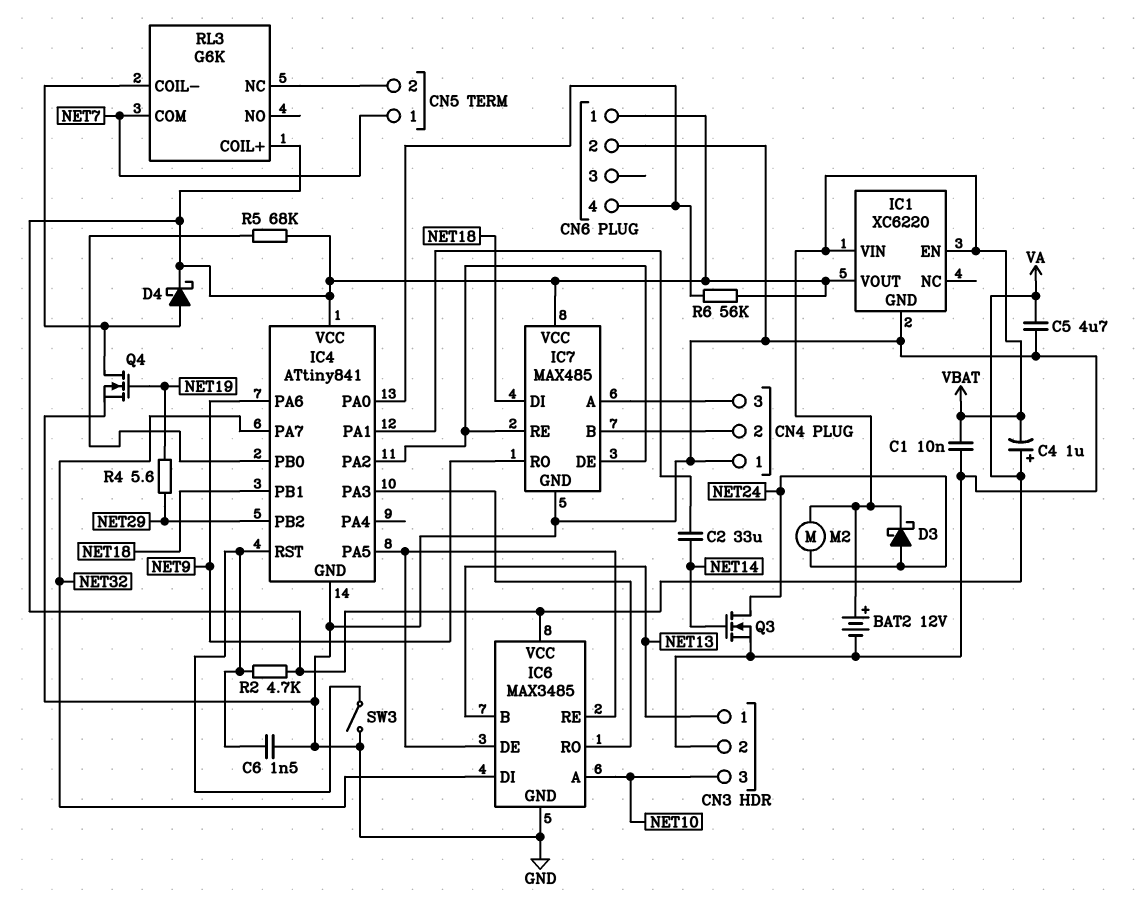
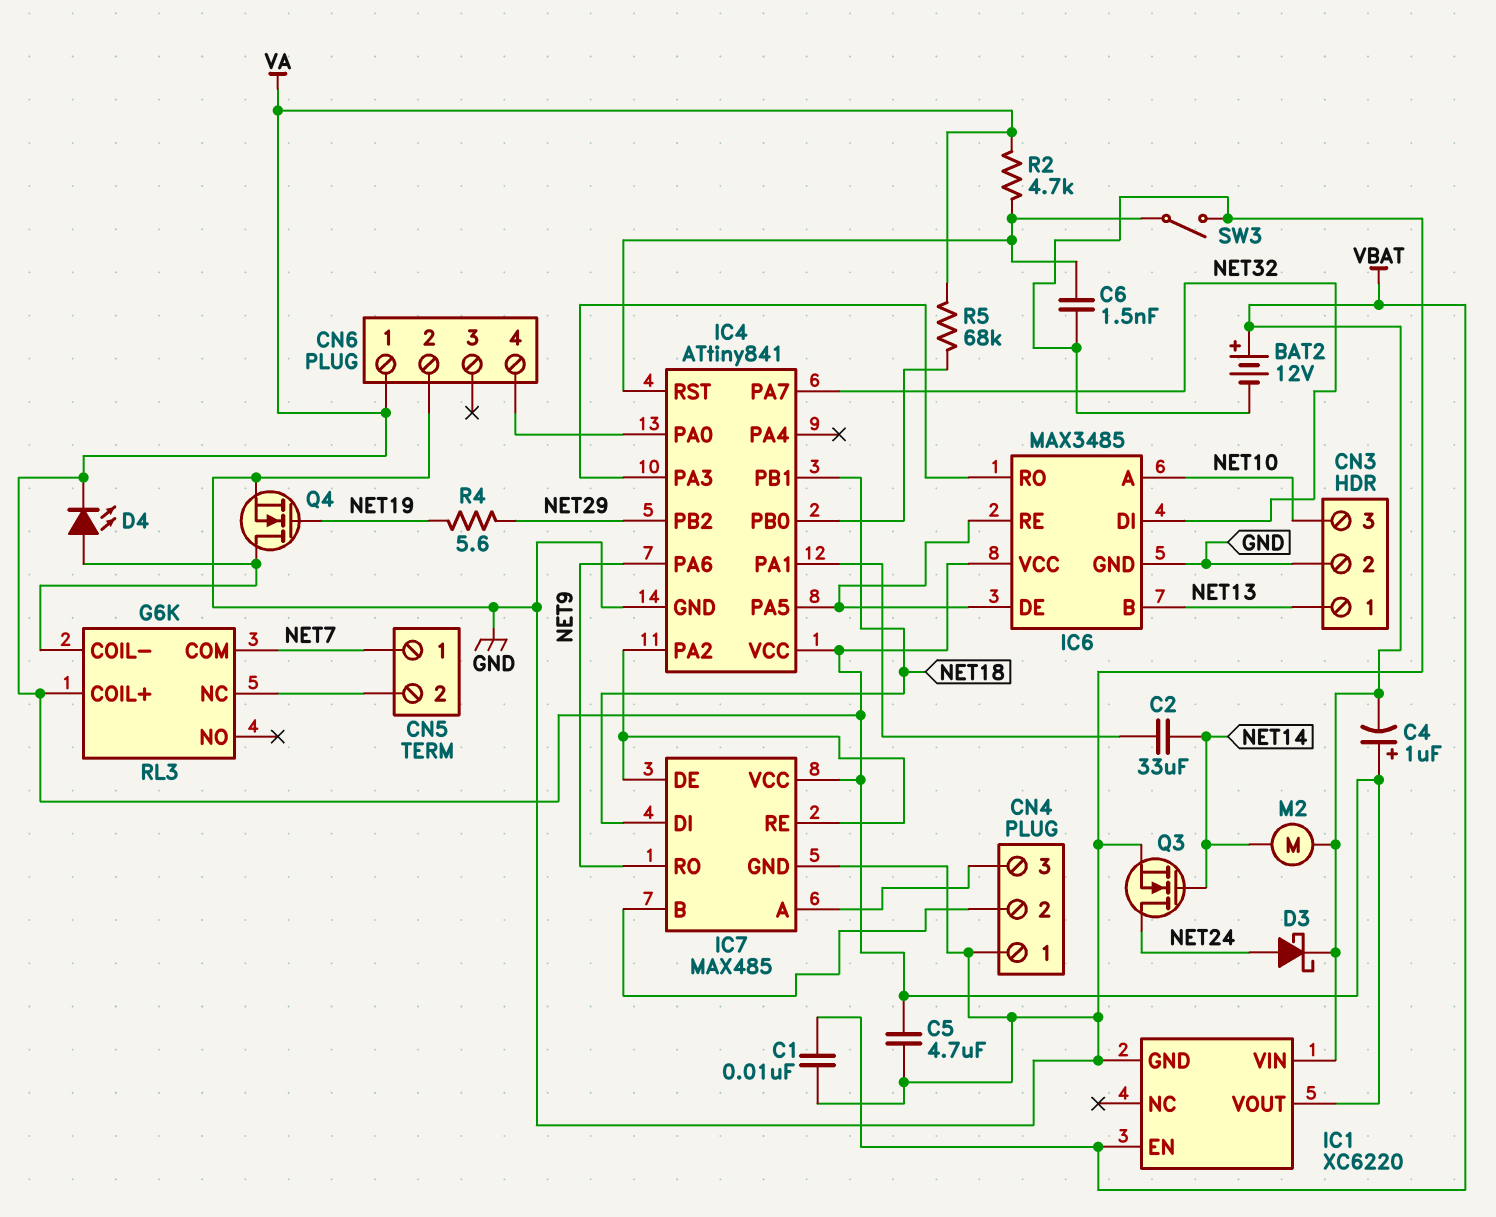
D4: schottky (A RL3/COIL-, K VA) -> LED (A RL3/COIL-, K VA)
M2: motor (NET24, VBAT) -> motor (NET14, VBAT)
R6: 56k (CN6/4, VA) -> none

